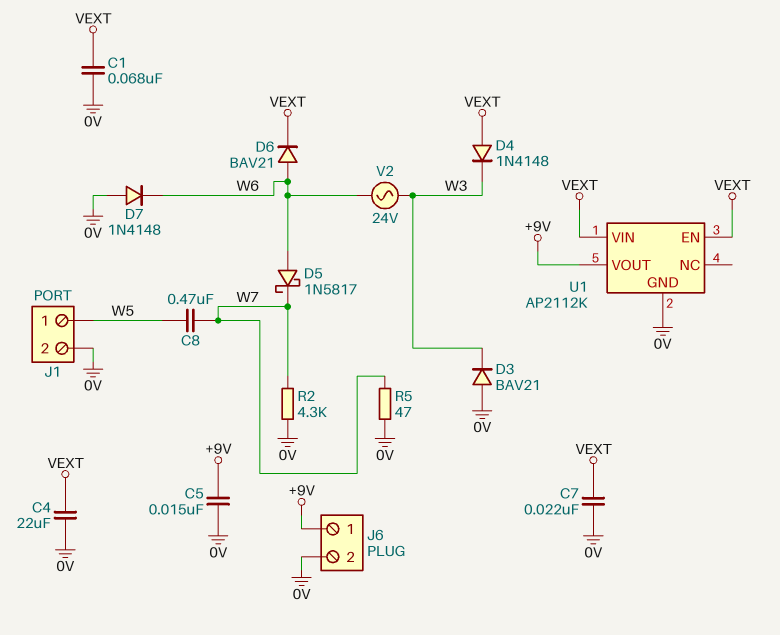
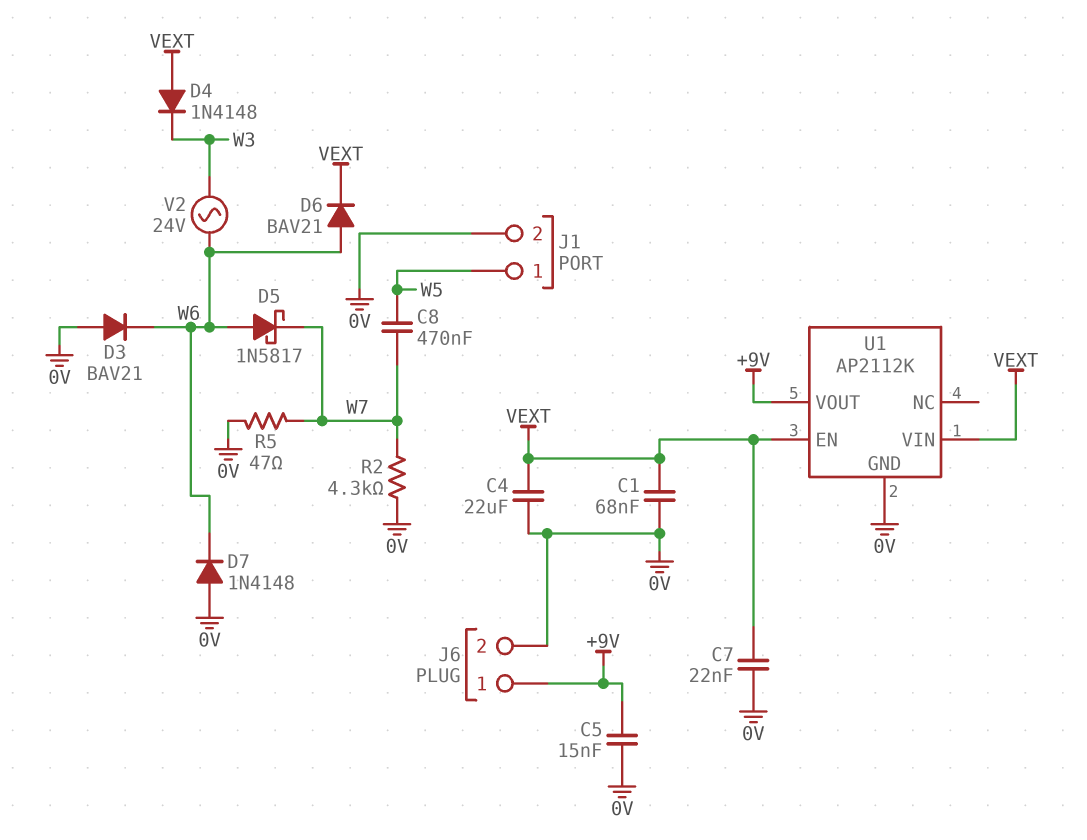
D3: diode BAV21 (A 0V, K W3) -> diode BAV21 (A 0V, K W6)

